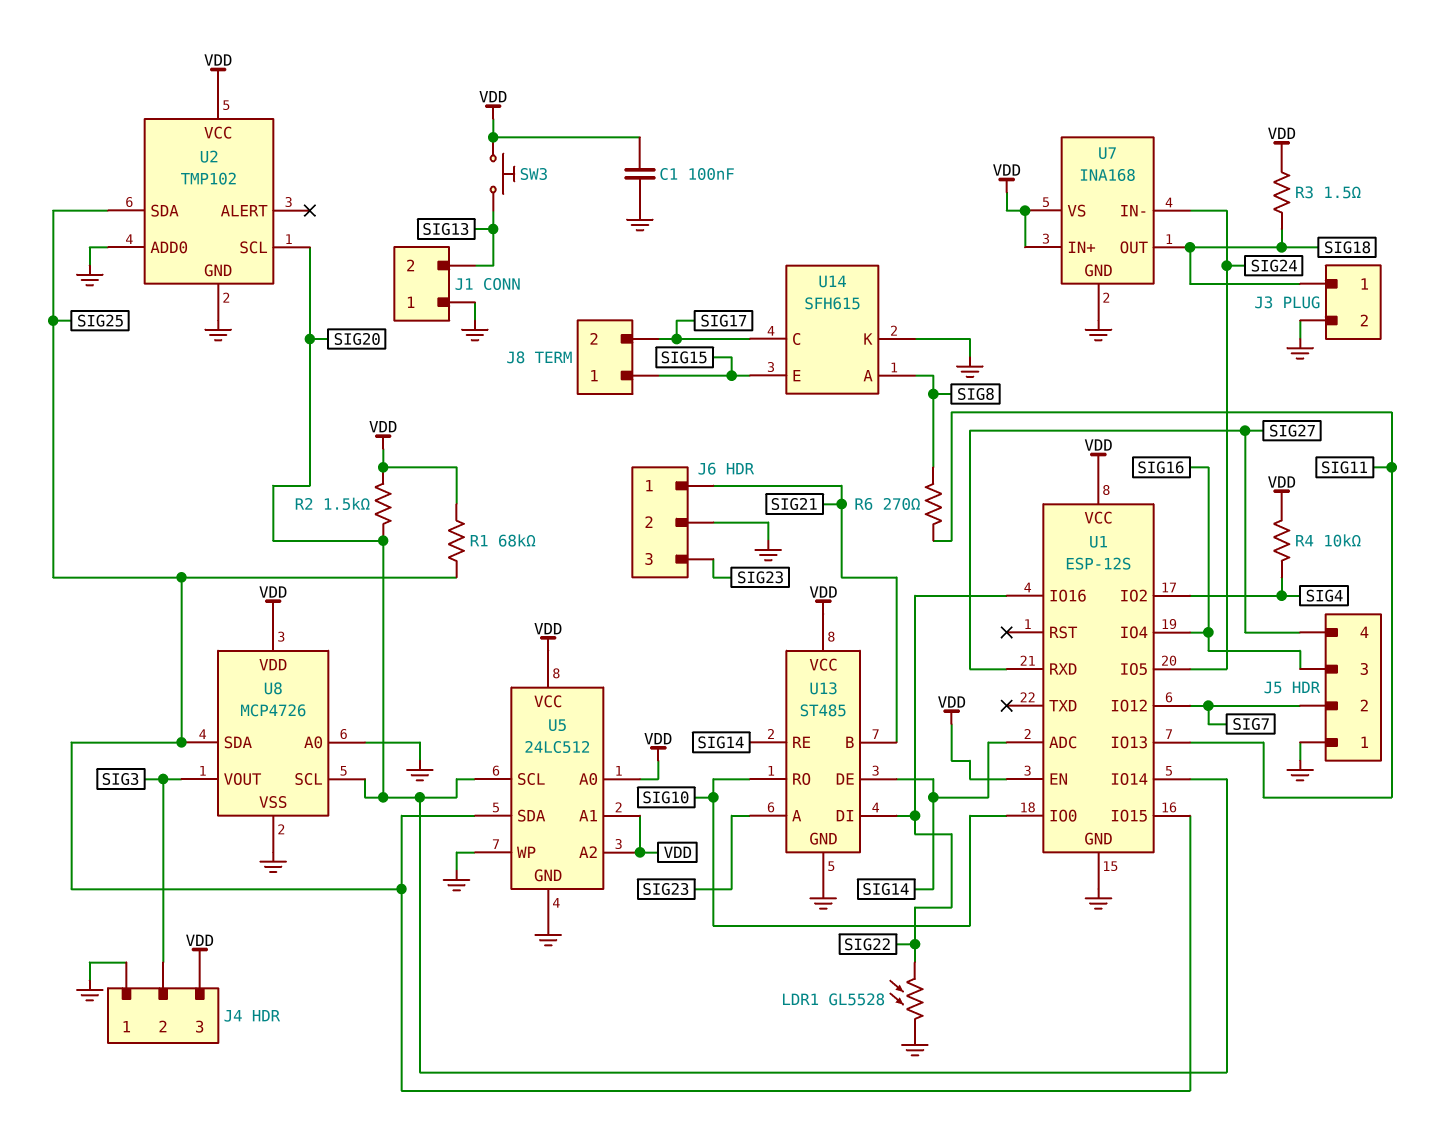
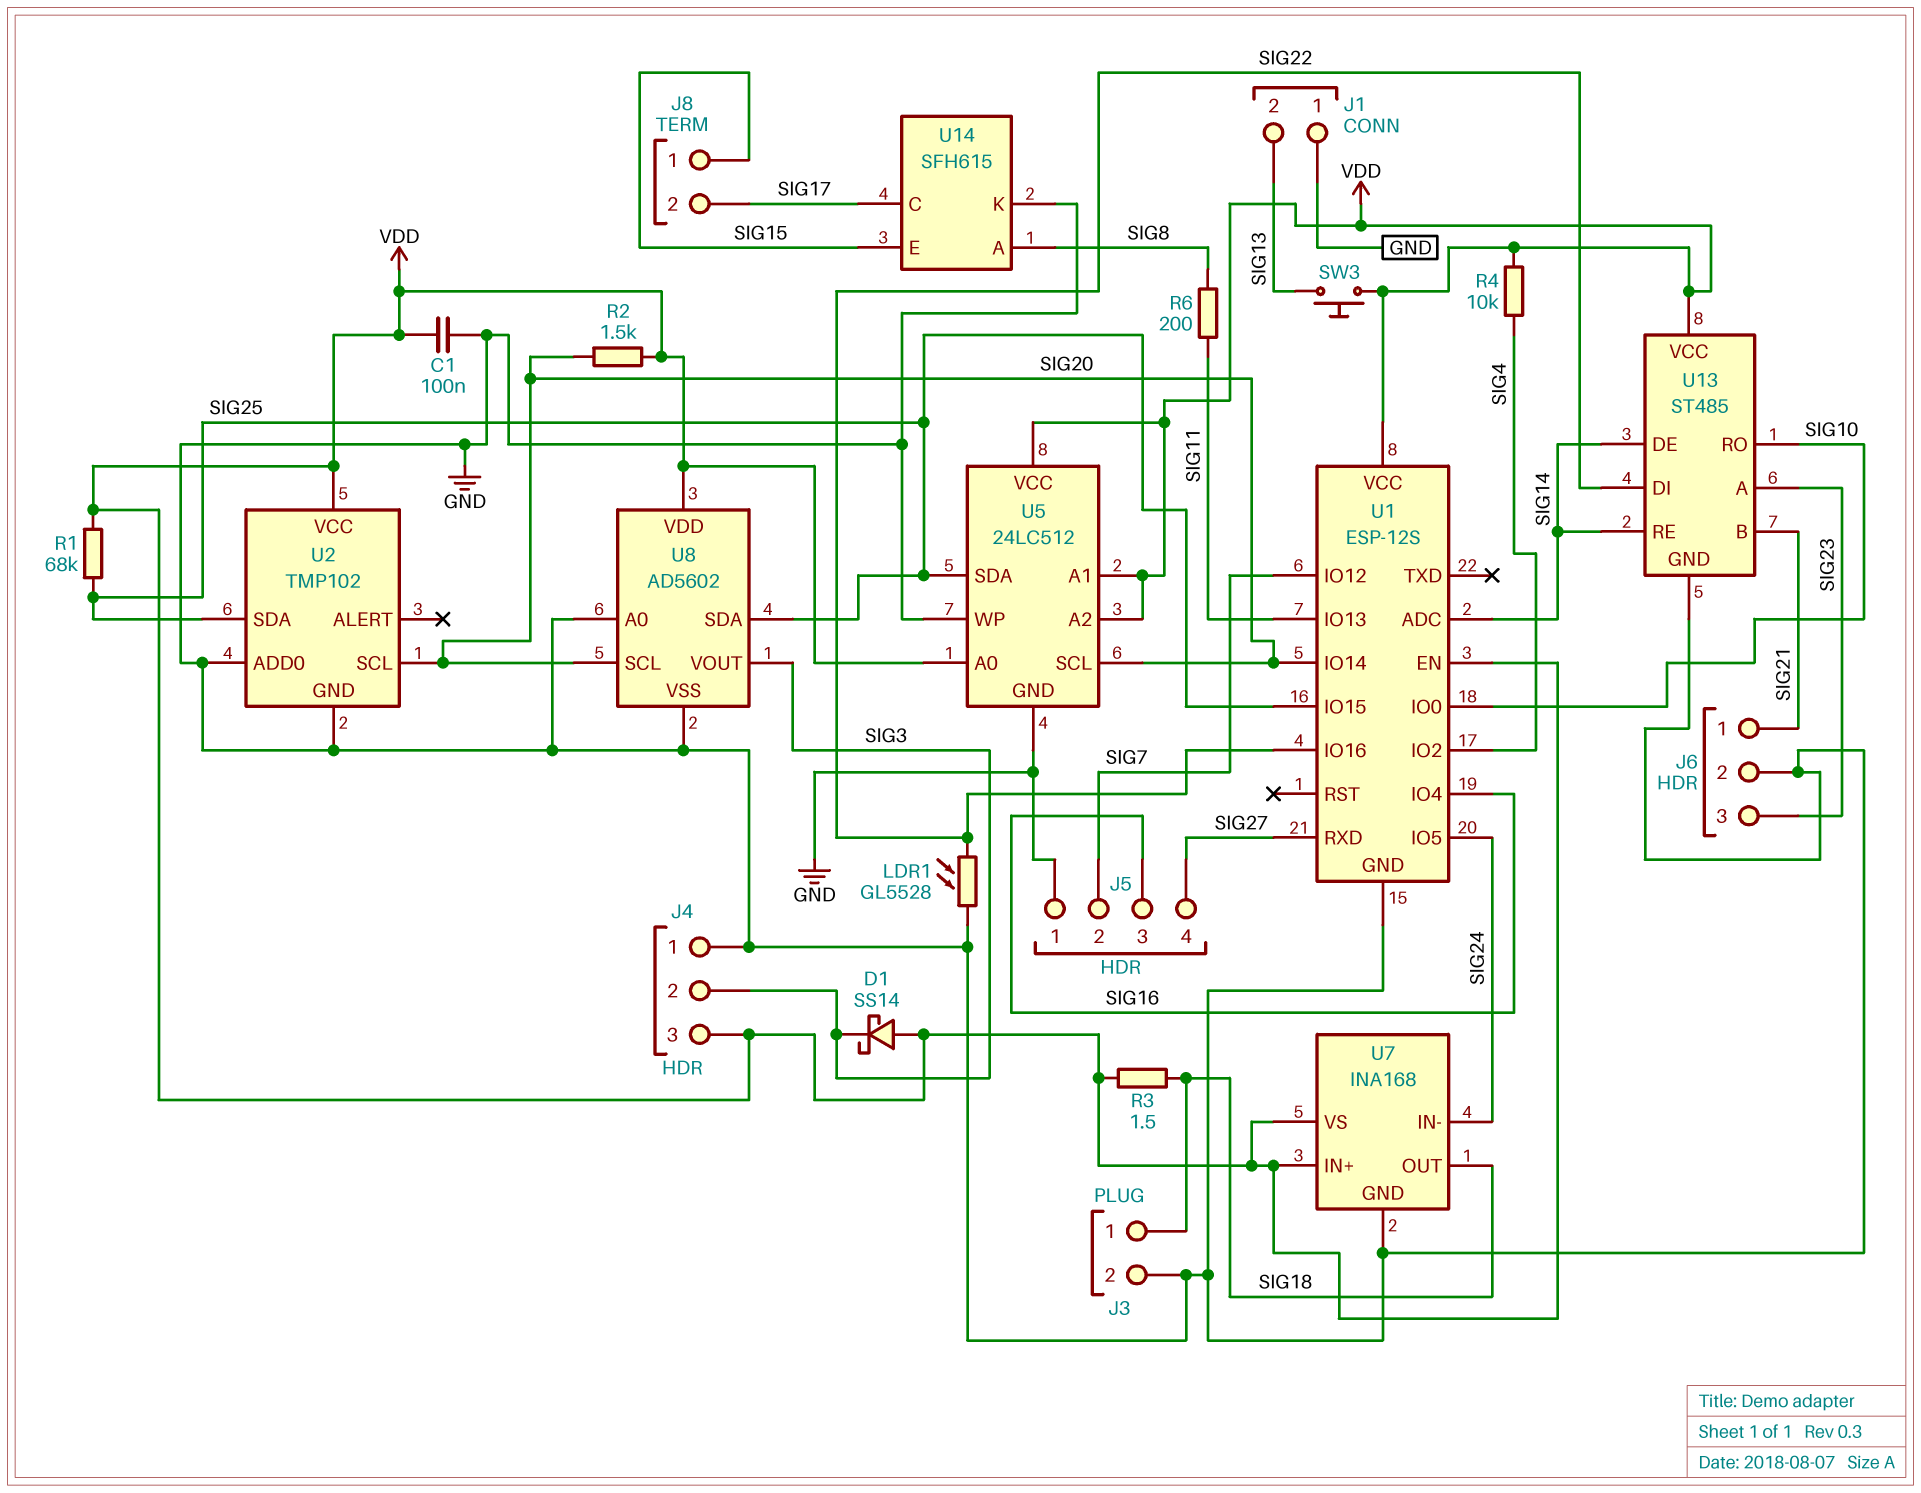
D1: none -> schottky SS14 (A VDD, K SIG3)
R6: 270 (SIG8, SIG11) -> 200 (SIG8, SIG11)
U8: MCP4726 -> AD5602

